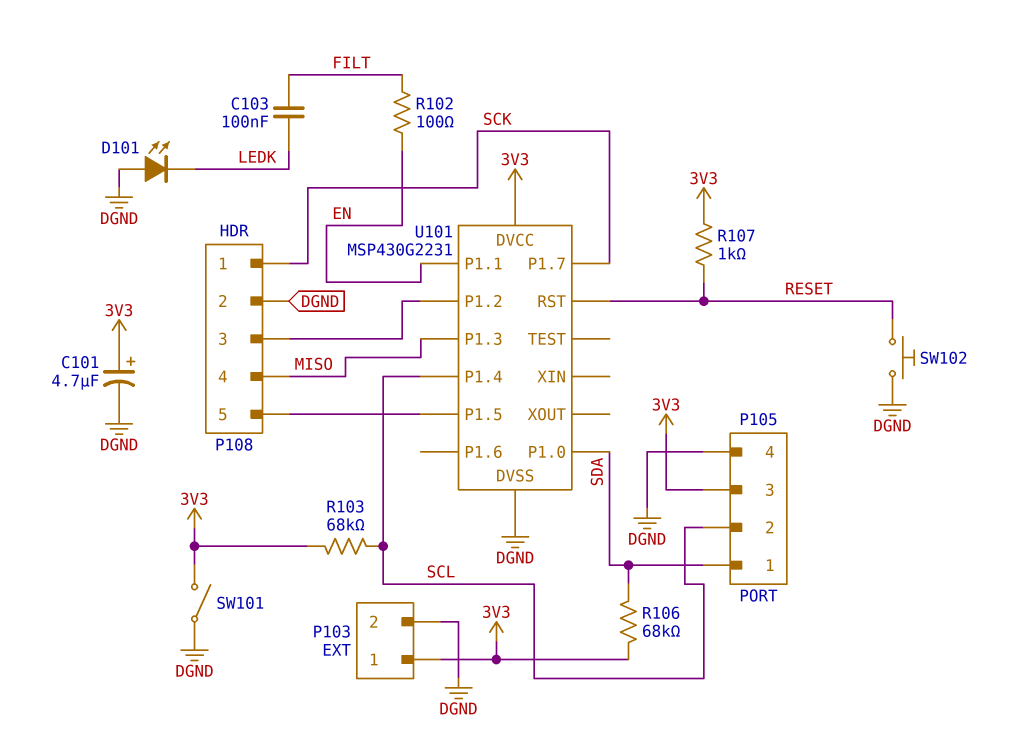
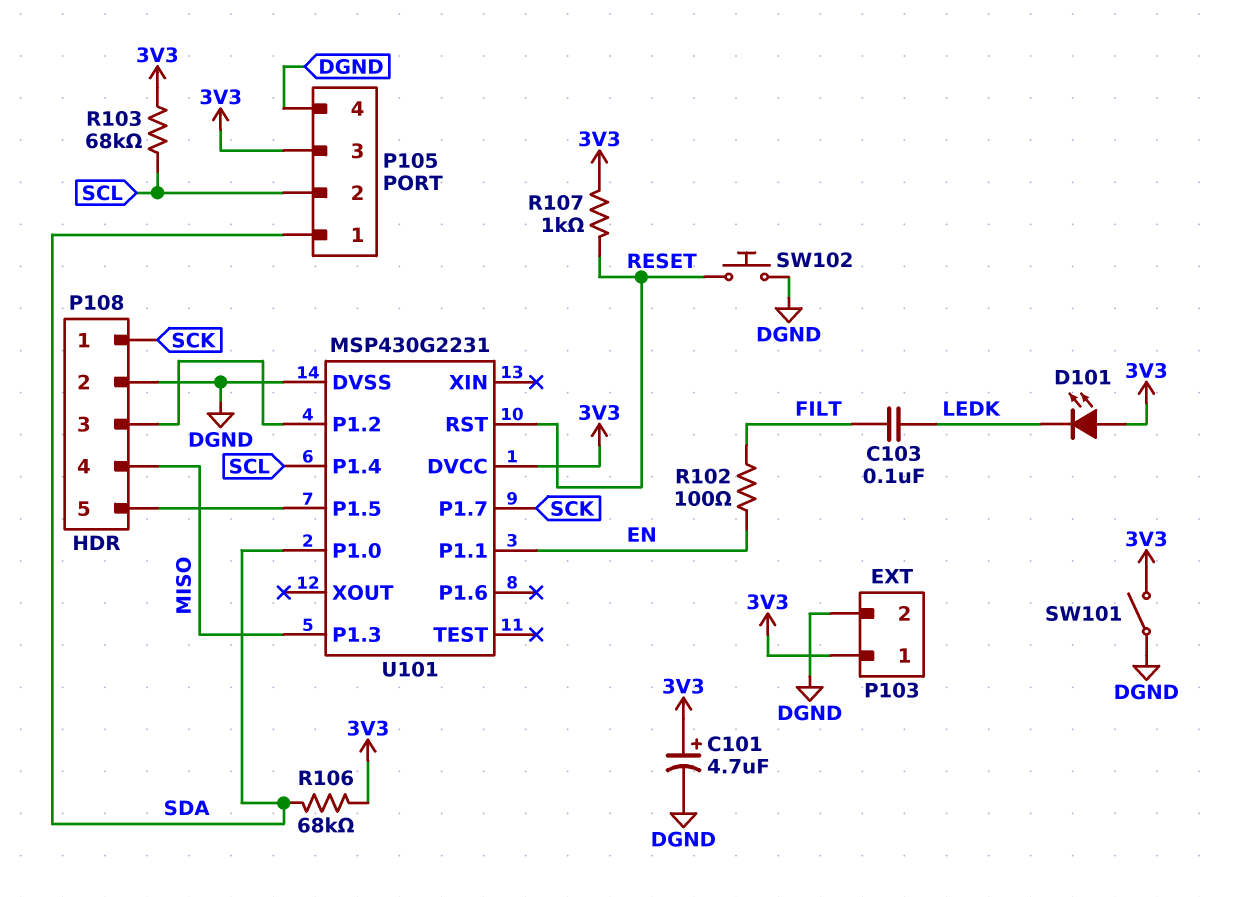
D101: LED (A DGND, K LEDK) -> LED (A 3V3, K LEDK)

